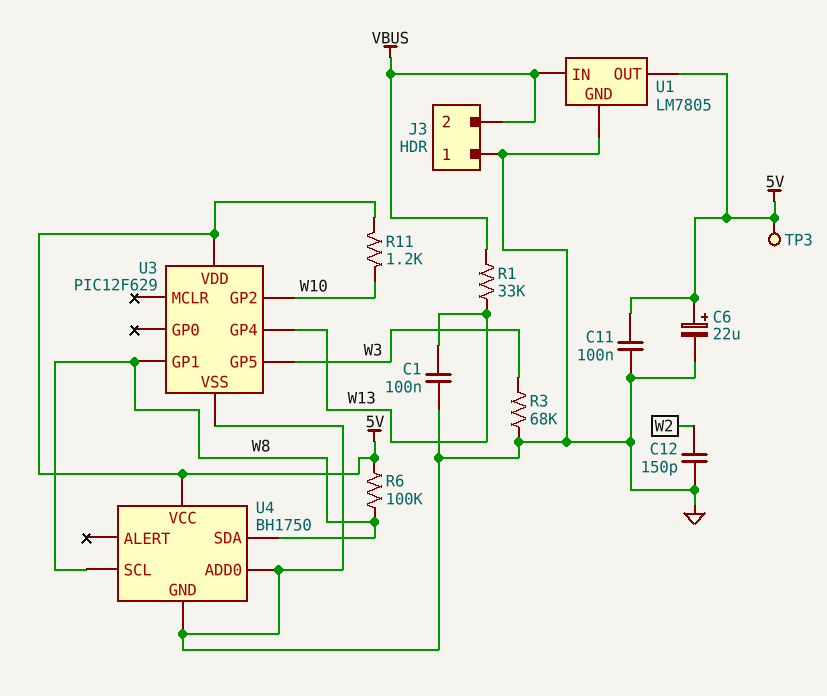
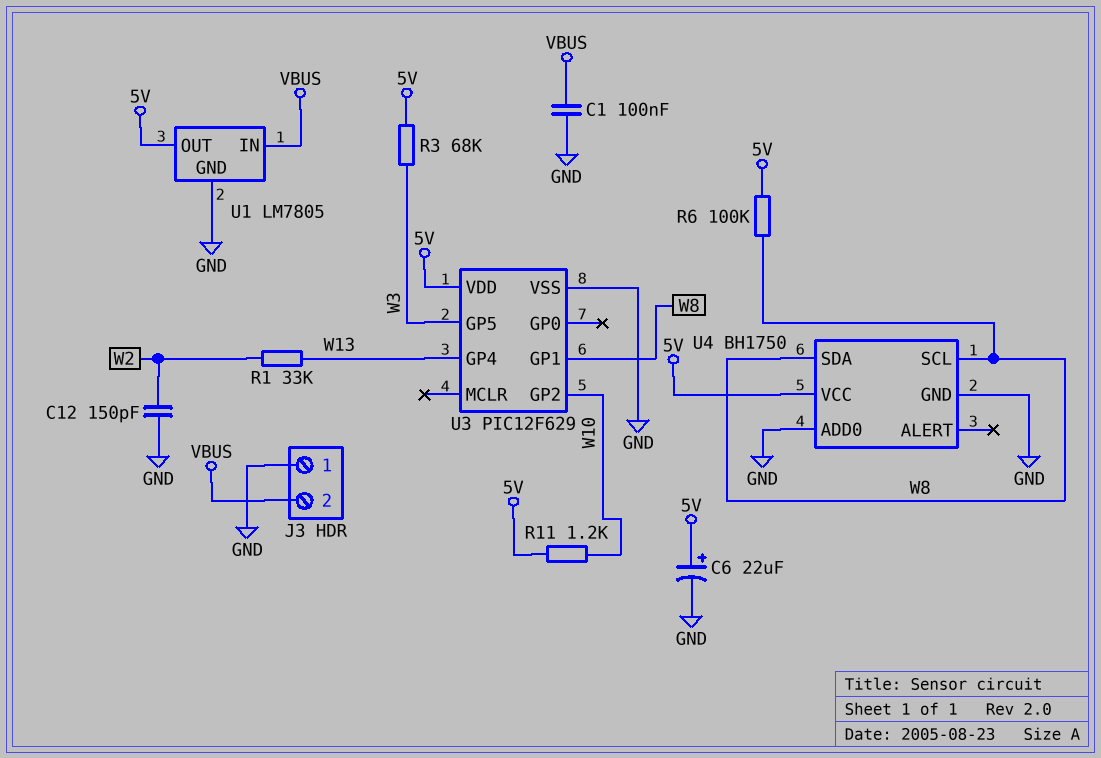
C1: 100nF (GND, W13) -> 100nF (GND, VBUS)
C11: 100nF (5V, GND) -> none
R1: 33k (VBUS, W13) -> 33k (W2, W13)
R3: 68k (GND, W3) -> 68k (5V, W3)
TP3: test point (5V) -> none

